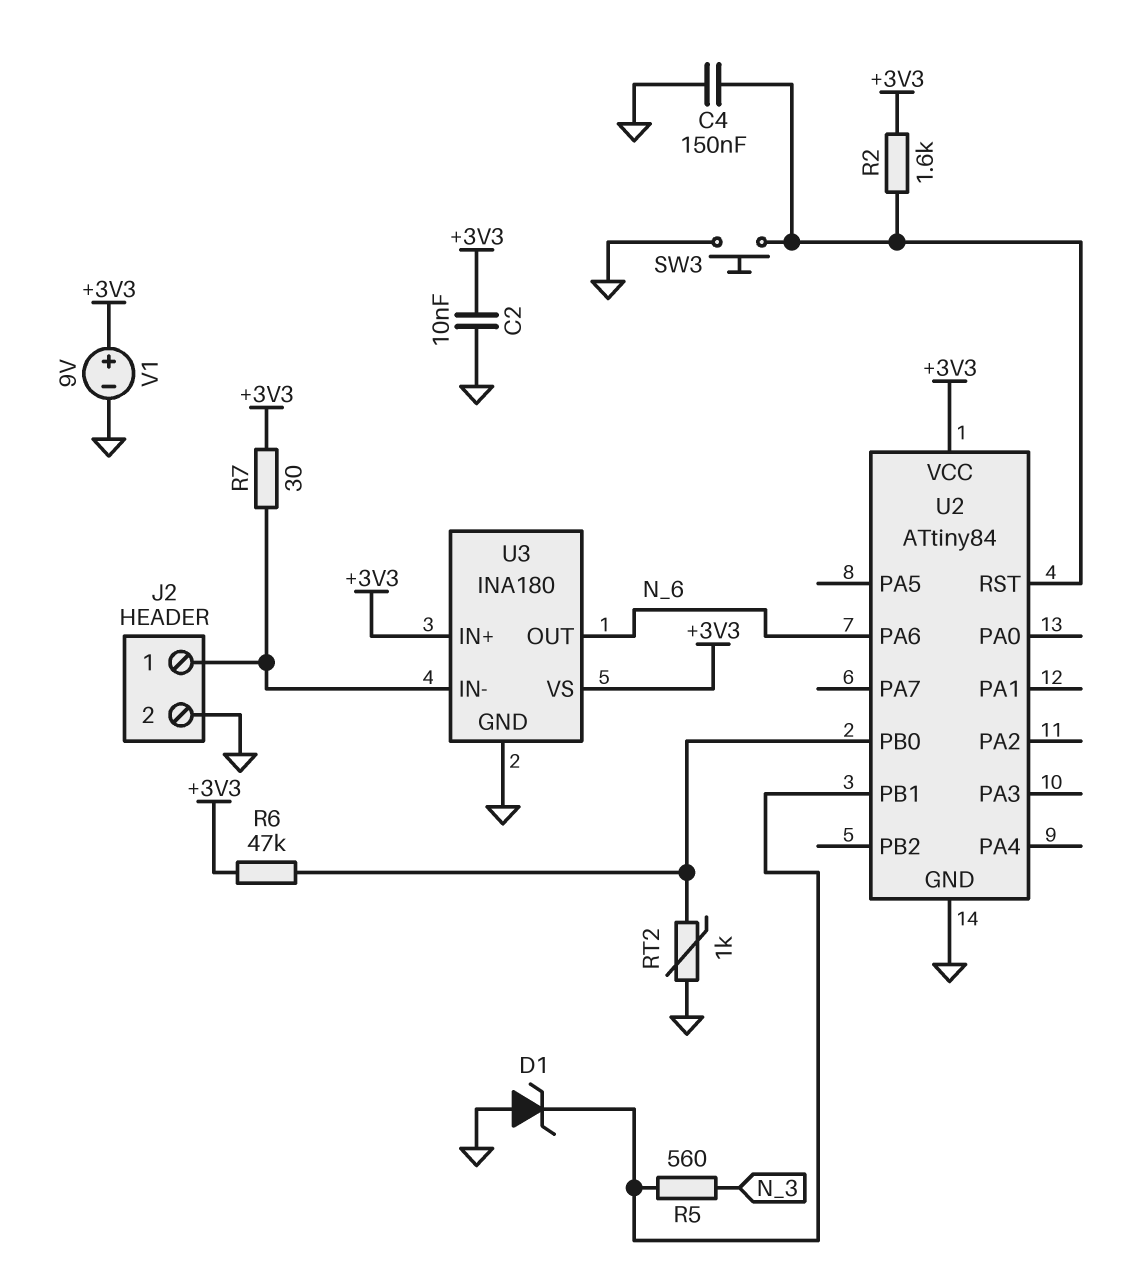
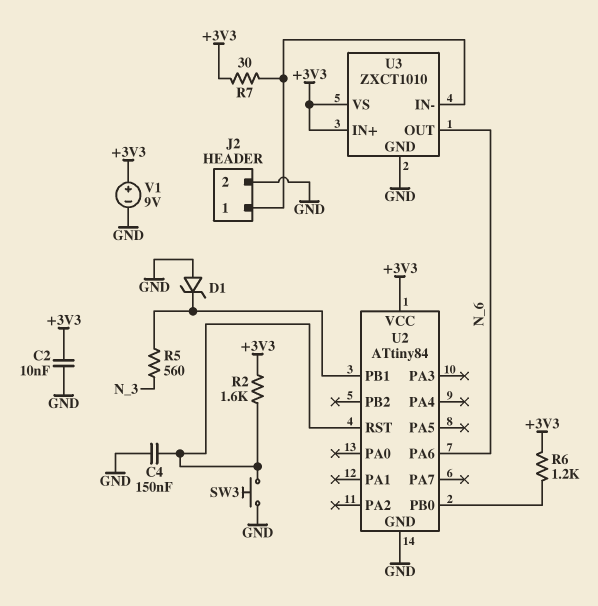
R6: 47k (+3V3, U2/PB0) -> 1.2k (+3V3, U2/PB0)
RT2: 1k (GND, U2/PB0) -> none
U3: INA180 -> ZXCT1010

